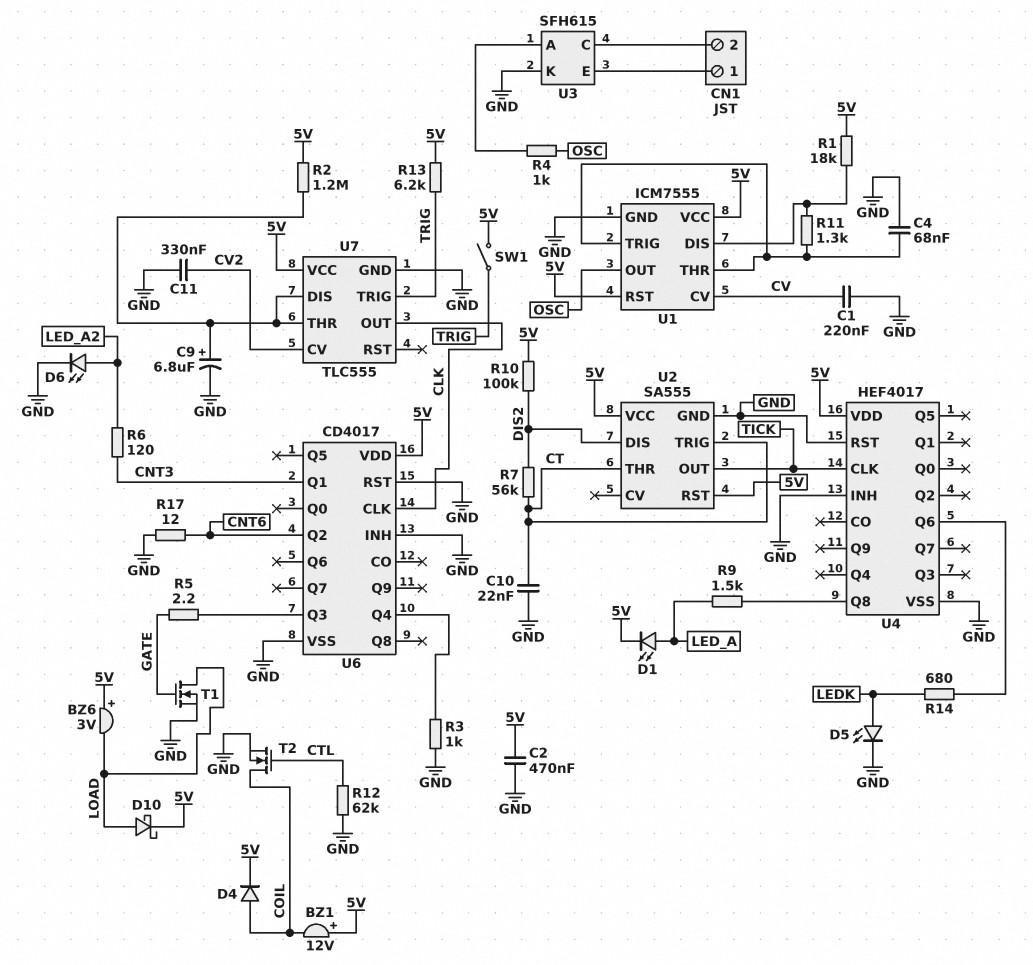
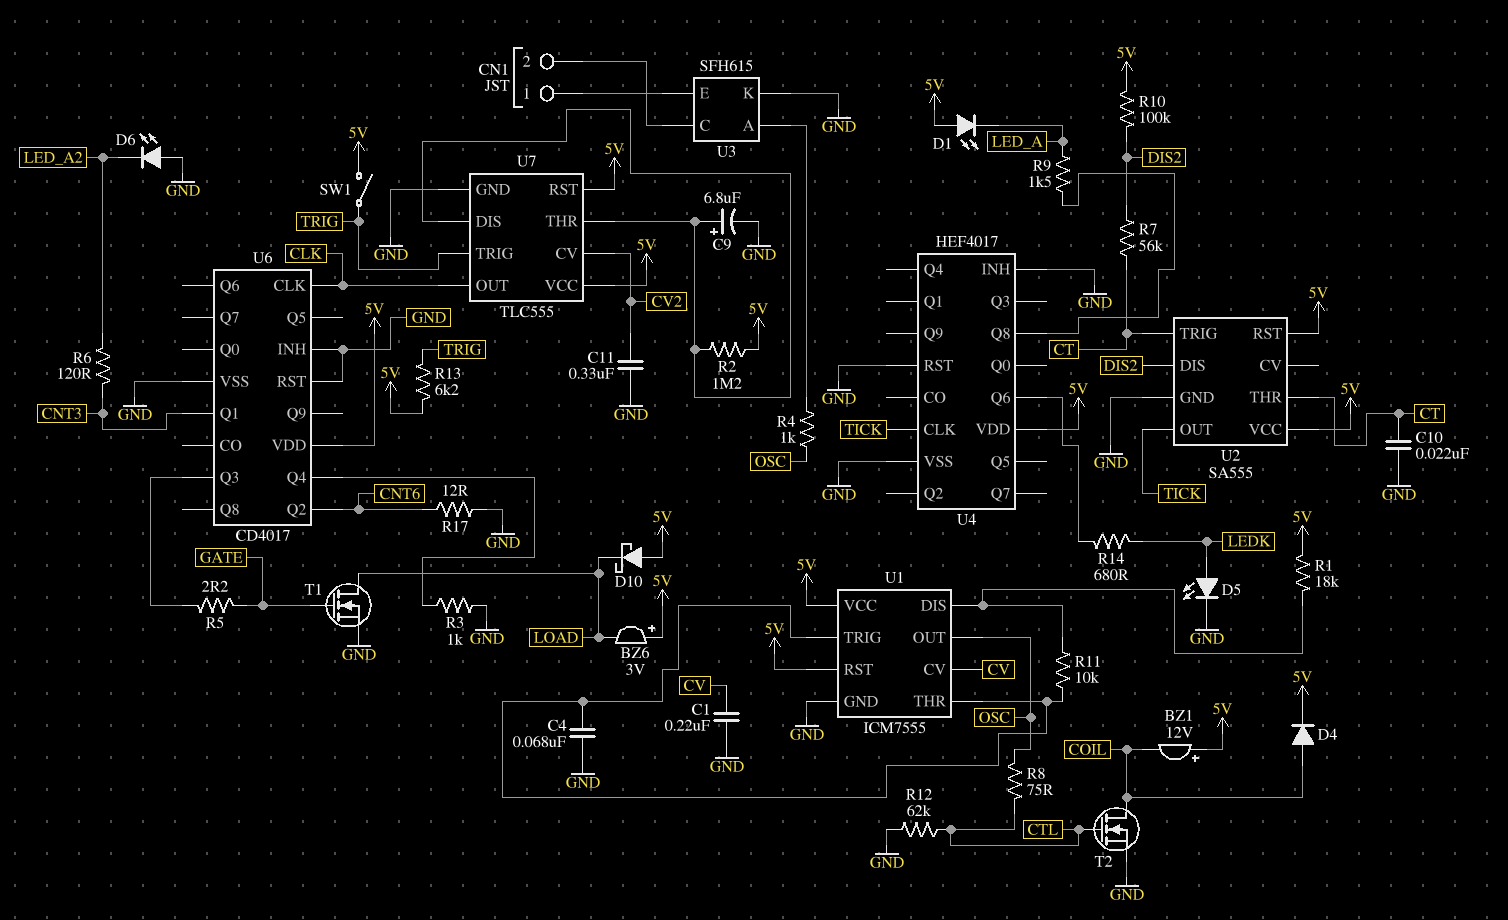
C2: 470nF (5V, GND) -> none
D1: LED (A LED_A, K 5V) -> LED (A 5V, K LED_A)
D6: LED (A LED_A2, K GND) -> LED (A GND, K LED_A2)
D10: schottky (A LOAD, K 5V) -> schottky (A 5V, K LOAD)
R8: none -> 75 (CTL, OSC)
R11: 1.3k (U1/DIS, U1/THR) -> 10k (U1/DIS, U1/THR)
U7 pin RST: none -> 5V

